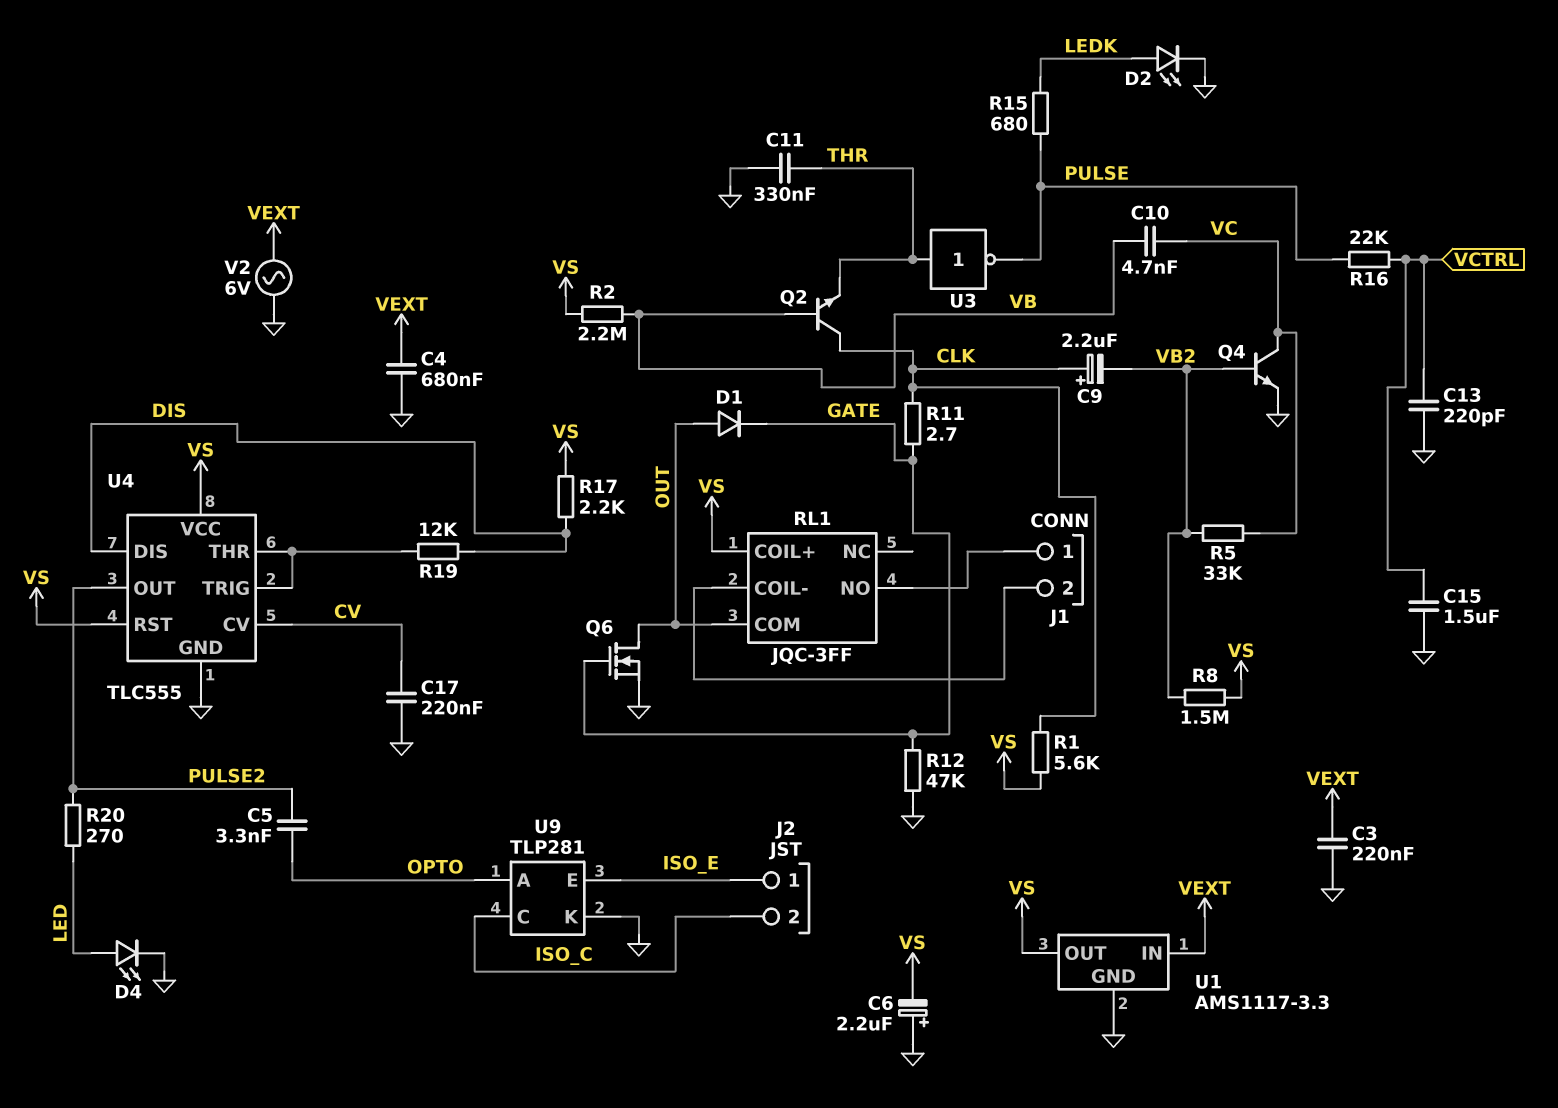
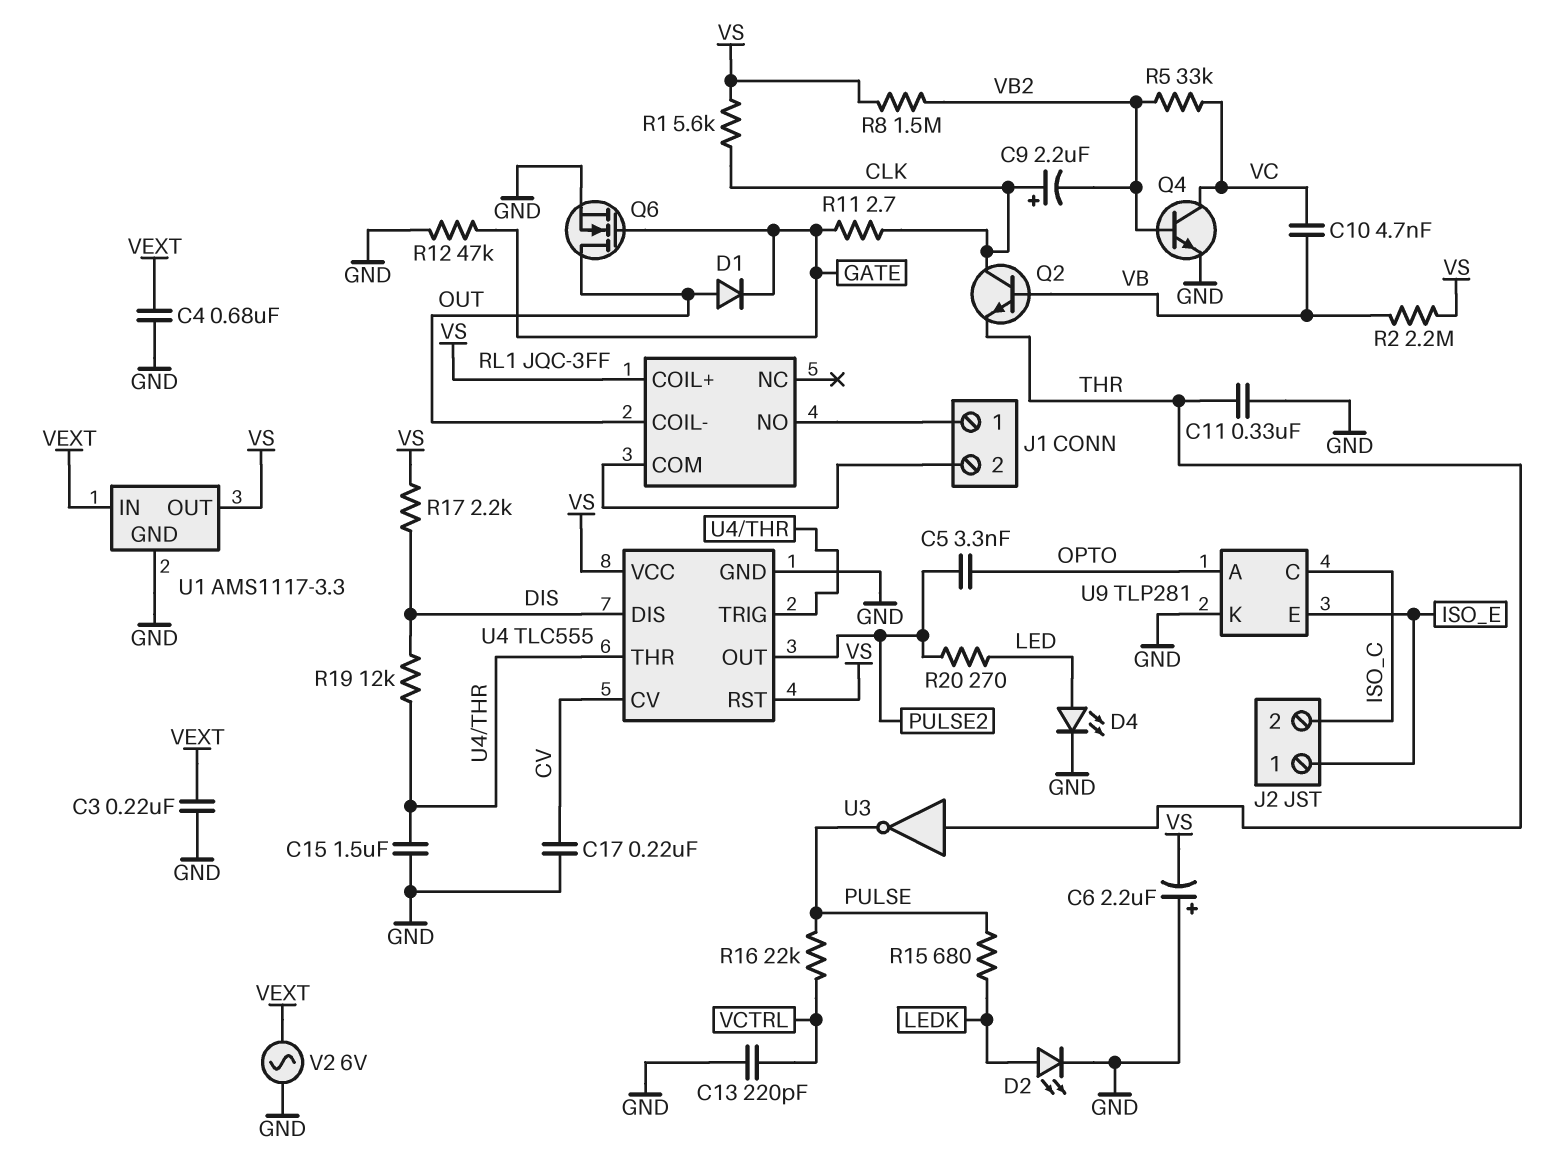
C15: 1.5uF (GND, VCTRL) -> 1.5uF (GND, U4/THR)
RL1 pin COIL-: J1/2 -> OUT
RL1 pin COM: OUT -> J1/2

